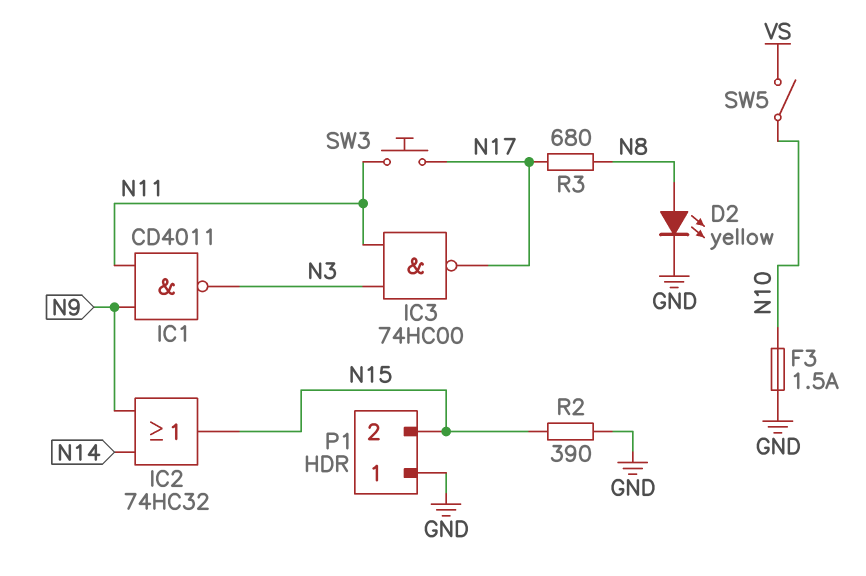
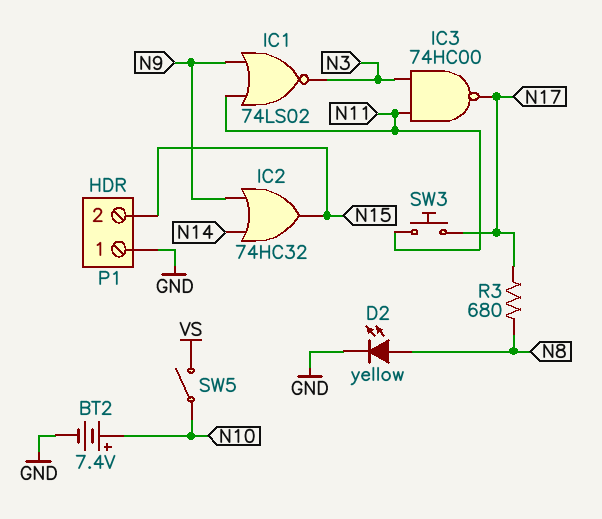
BT2: none -> 7.4V (plus N10, minus GND)
F3: 1.5A (GND, N10) -> none
IC1: NAND CD4011 (in N9, in N11, out N3) -> NOR 74LS02 (in N9, in N11, out N3)
R2: 390 (GND, N15) -> none

